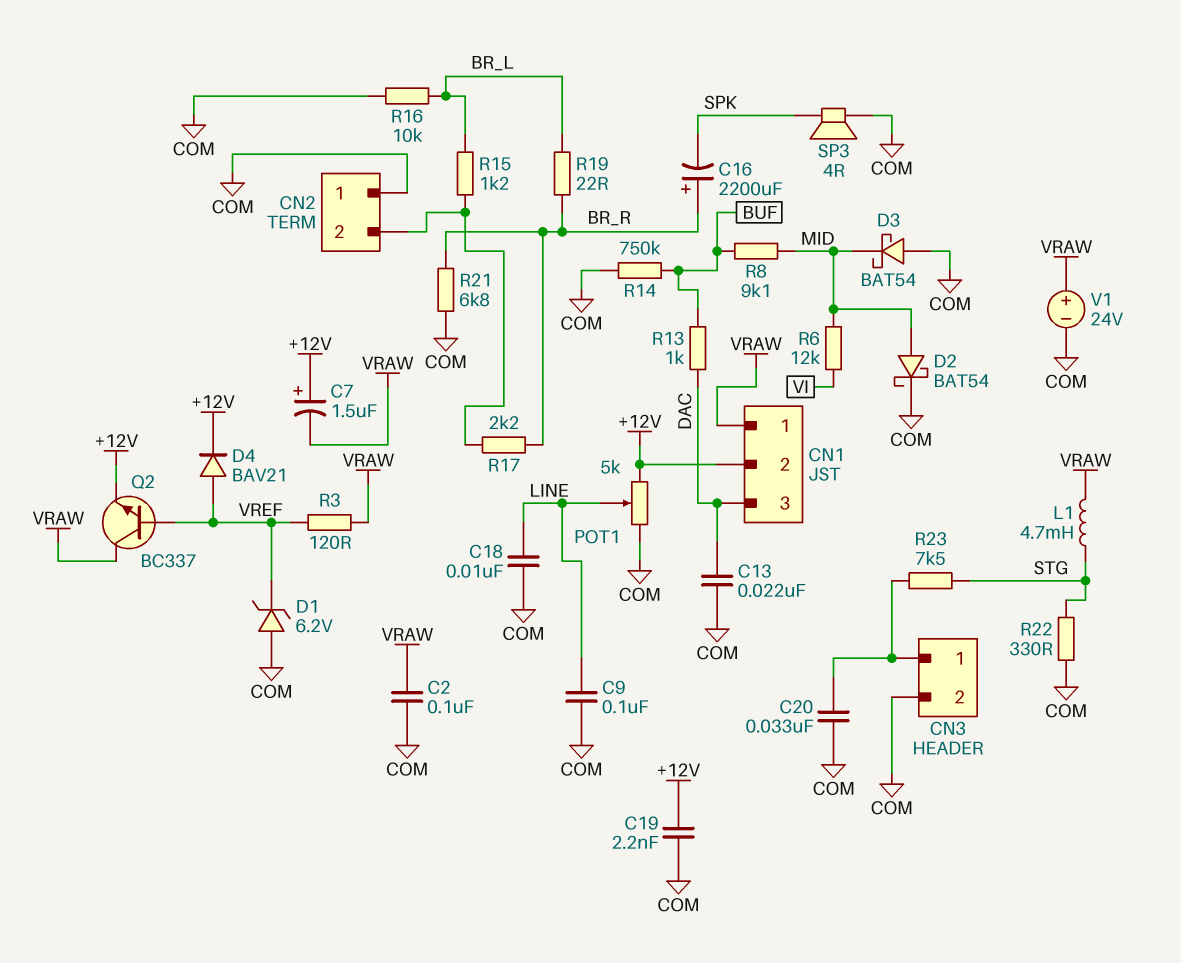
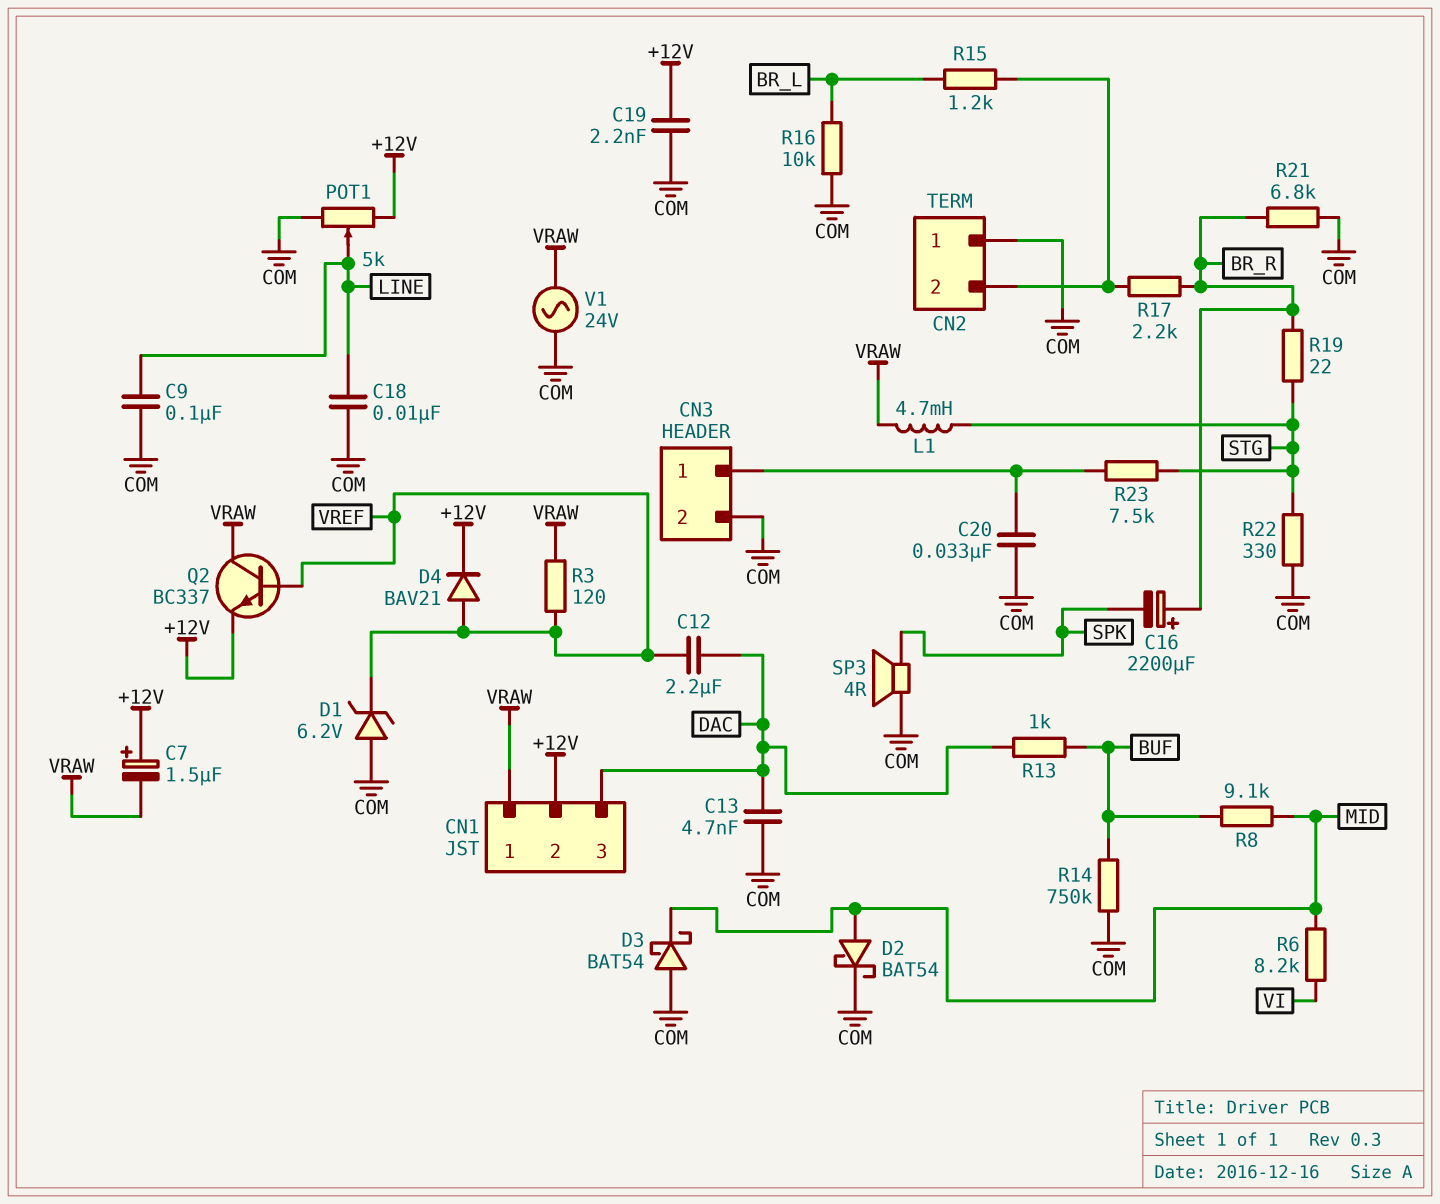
C2: 100nF (COM, VRAW) -> none
C12: none -> 2.2uF (DAC, VREF)
C13: 22nF (COM, DAC) -> 4.7nF (COM, DAC)
R6: 12k (MID, VI) -> 8.2k (MID, VI)
R19: 22 (BR_L, BR_R) -> 22 (BR_R, STG)
V1: 24V (plus VRAW, minus COM) -> AC 24V (COM, VRAW)

